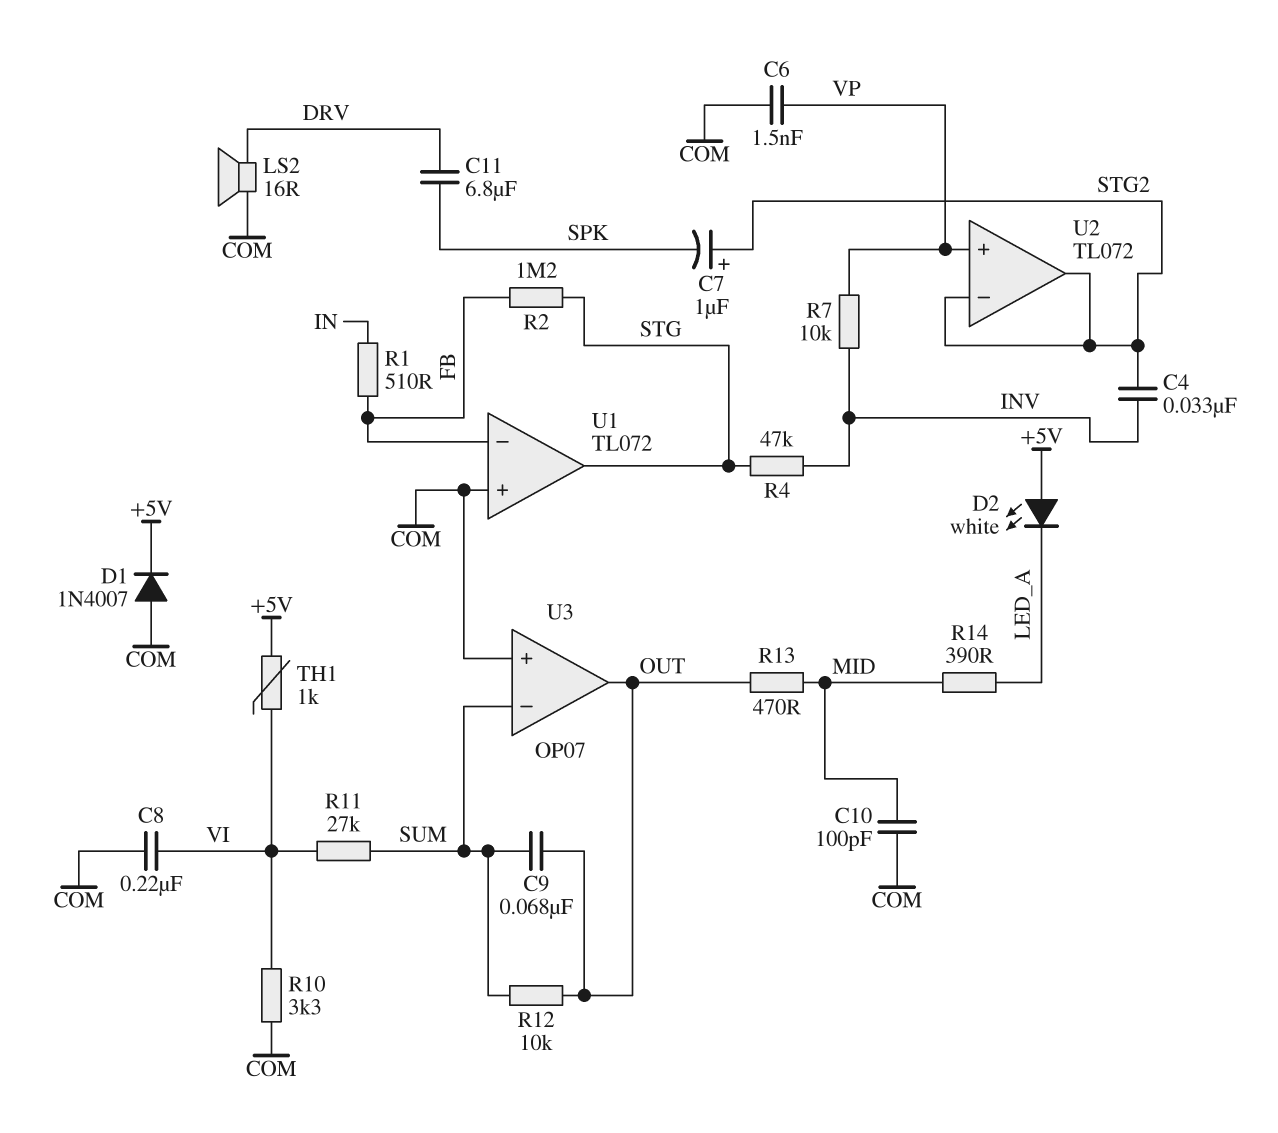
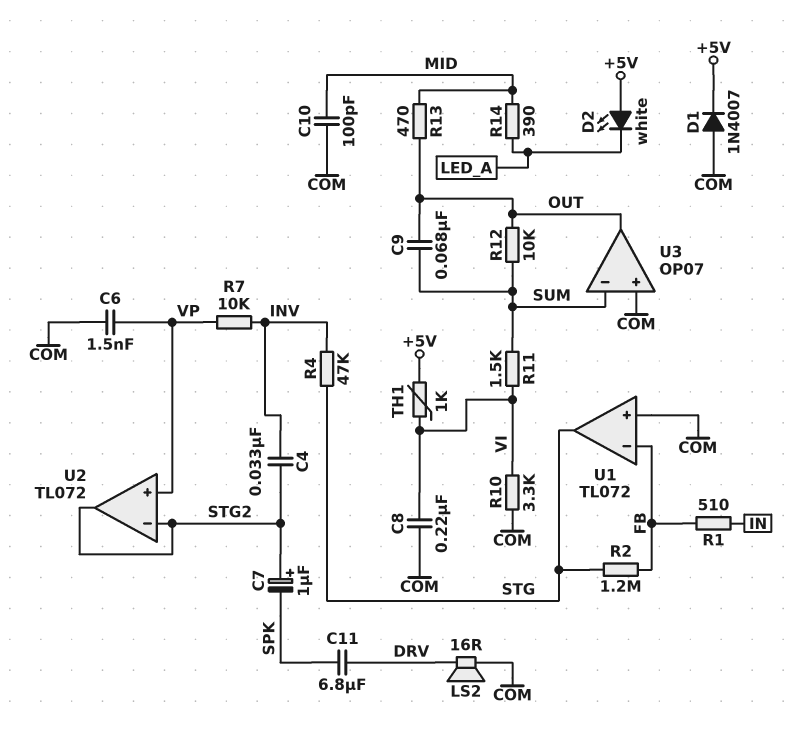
R11: 27k (SUM, VI) -> 1.5k (SUM, VI)

